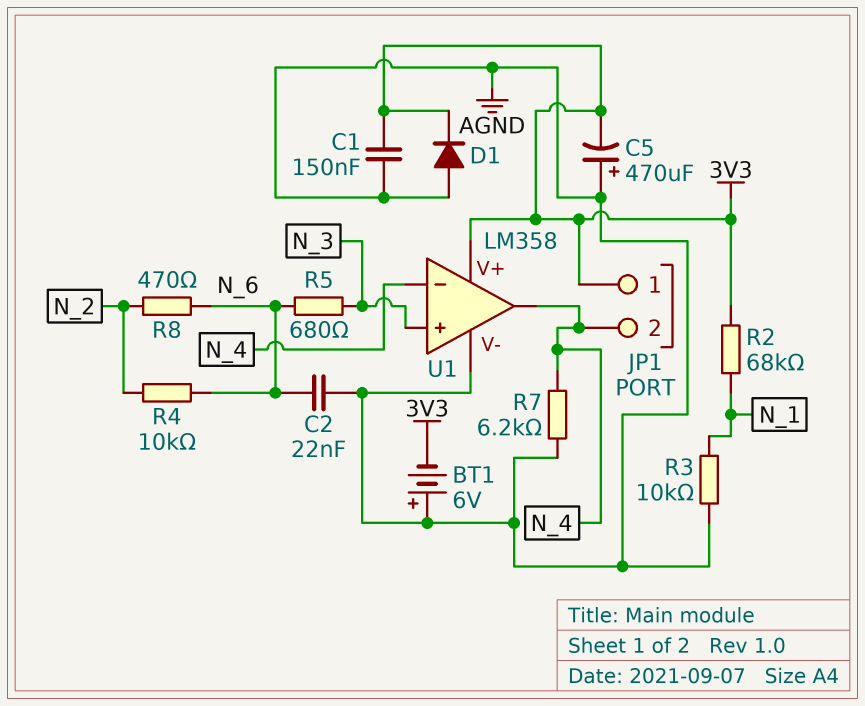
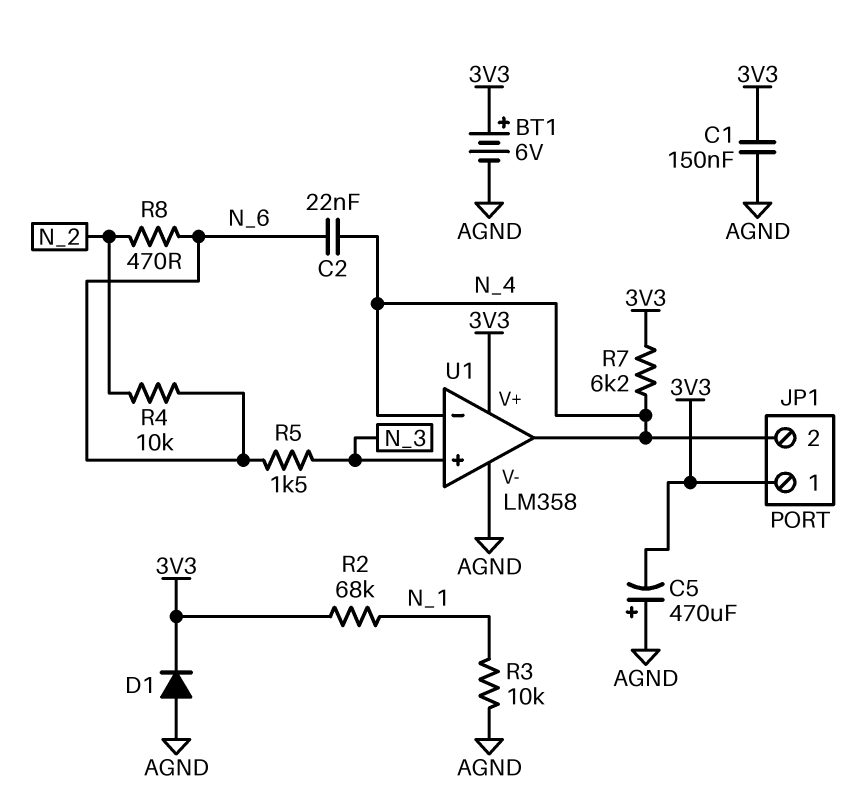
BT1: 6V (plus AGND, minus 3V3) -> 6V (plus 3V3, minus AGND)
C2: 22nF (AGND, N_6) -> 22nF (N_4, N_6)
R5: 680 (N_3, N_6) -> 1.5k (N_3, N_6)
R7: 6.2k (AGND, N_4) -> 6.2k (3V3, N_4)

